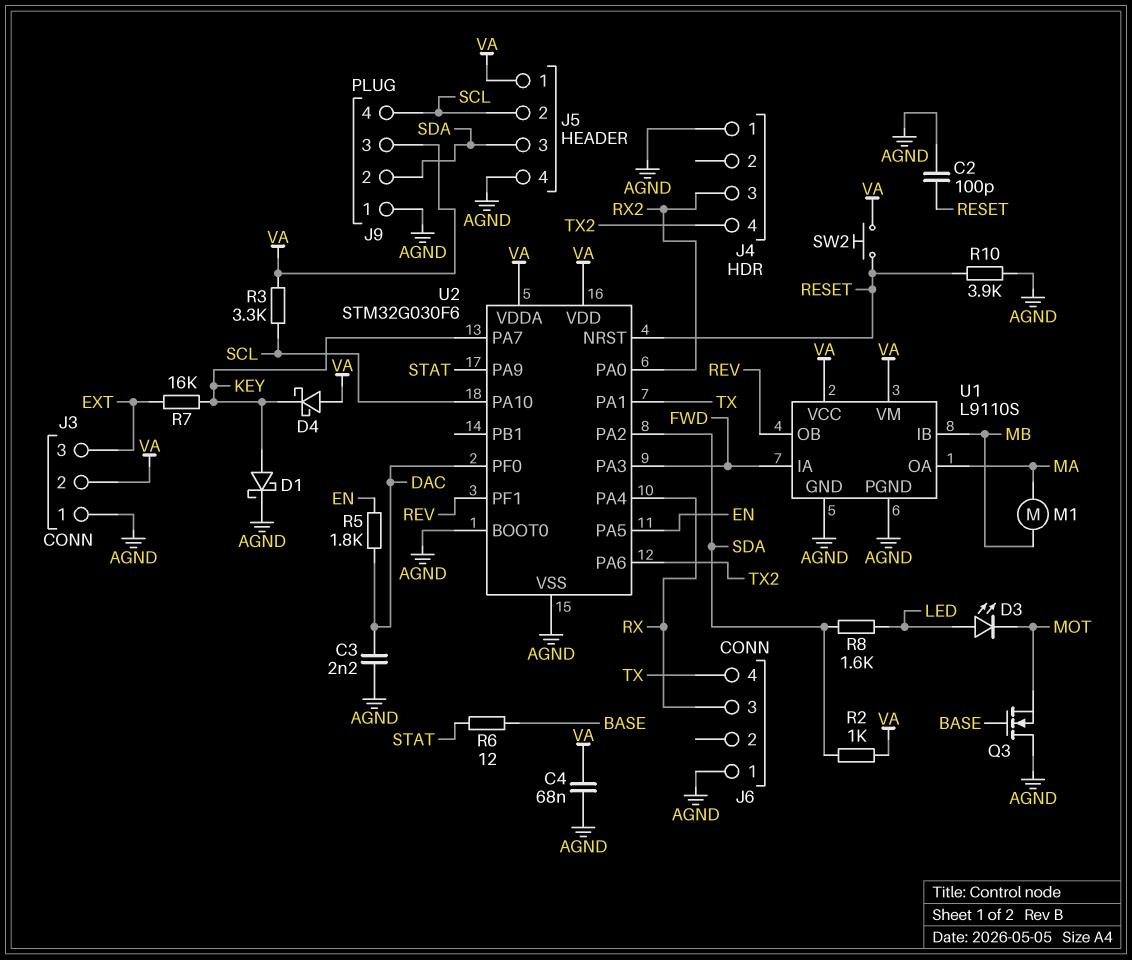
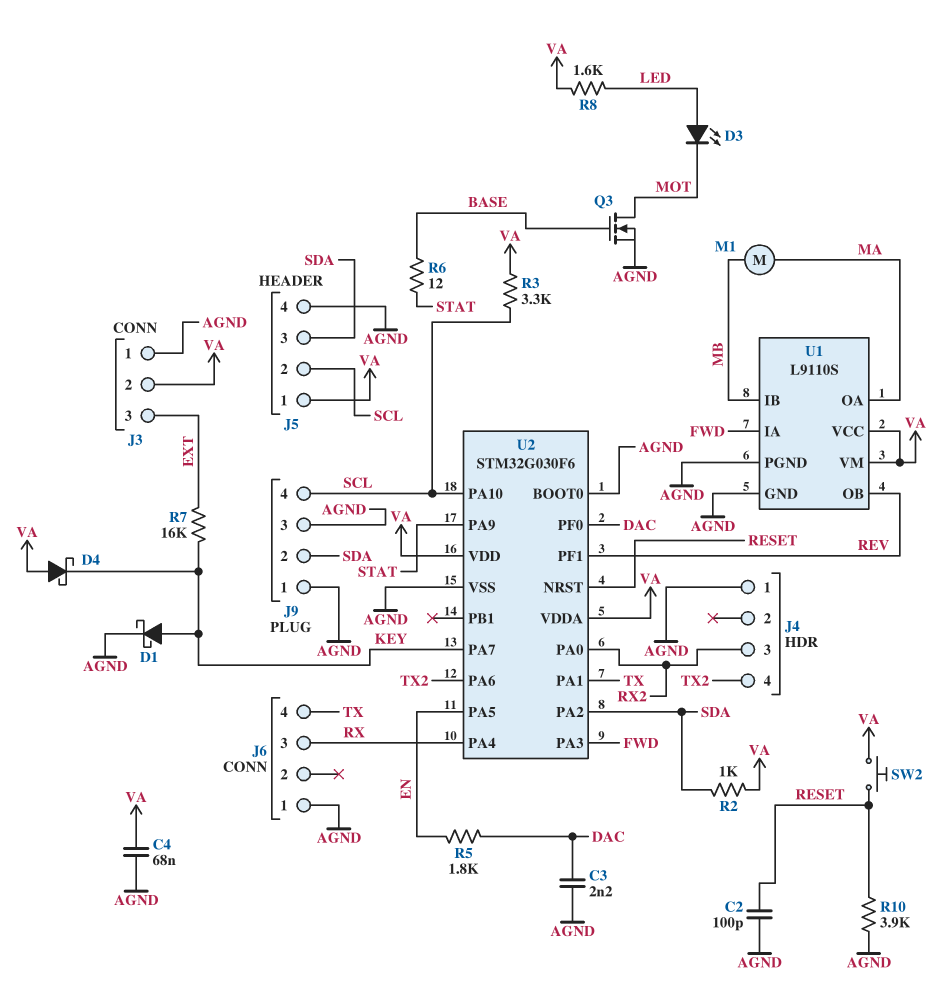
J9 pin 3: VA -> AGND
Q3: NMOS (G BASE, D AGND, S MOT) -> NMOS (G BASE, D MOT, S AGND)
R8: 1.6k (LED, SDA) -> 1.6k (LED, VA)

